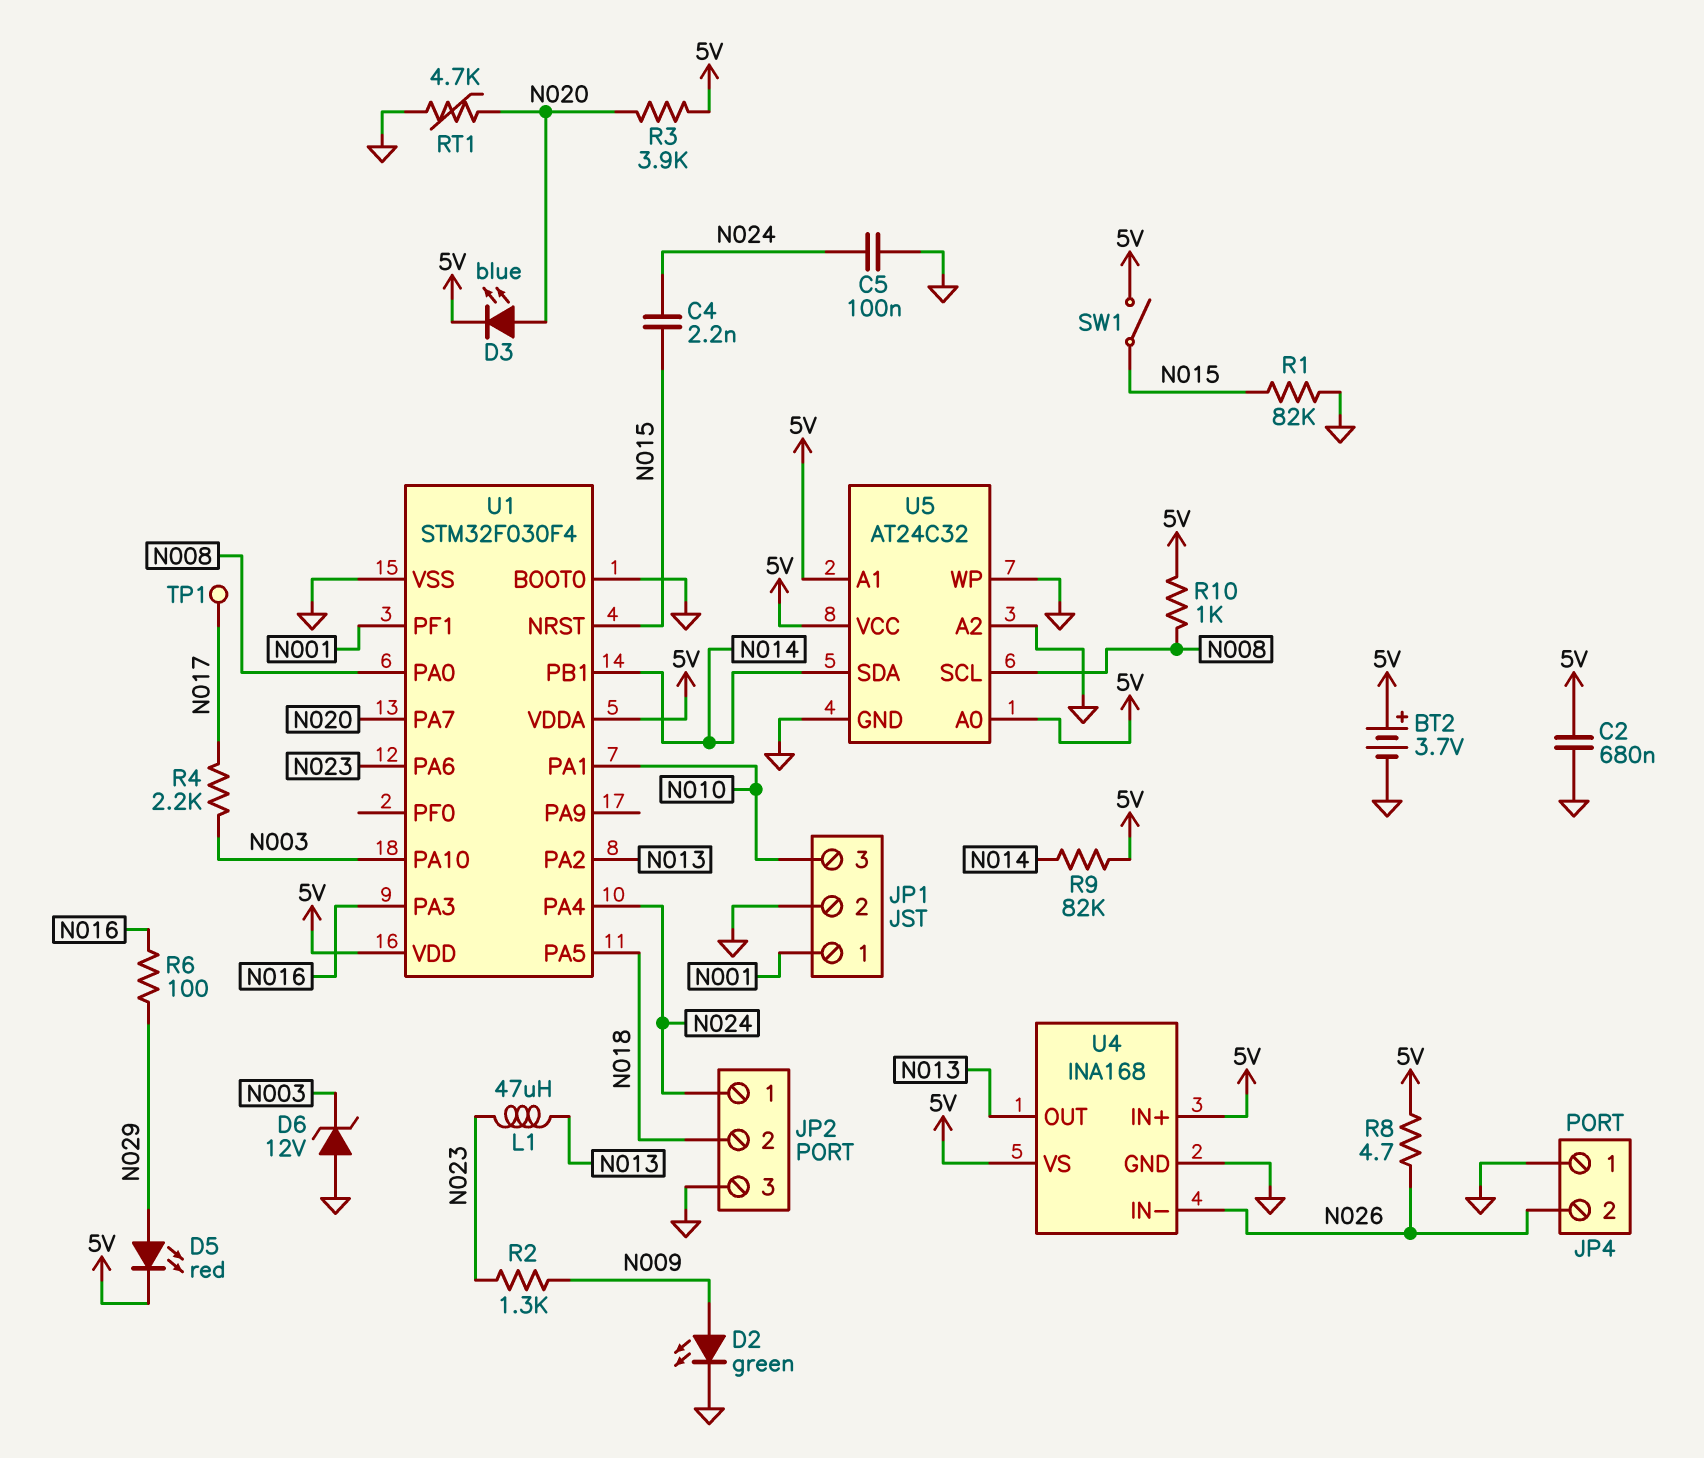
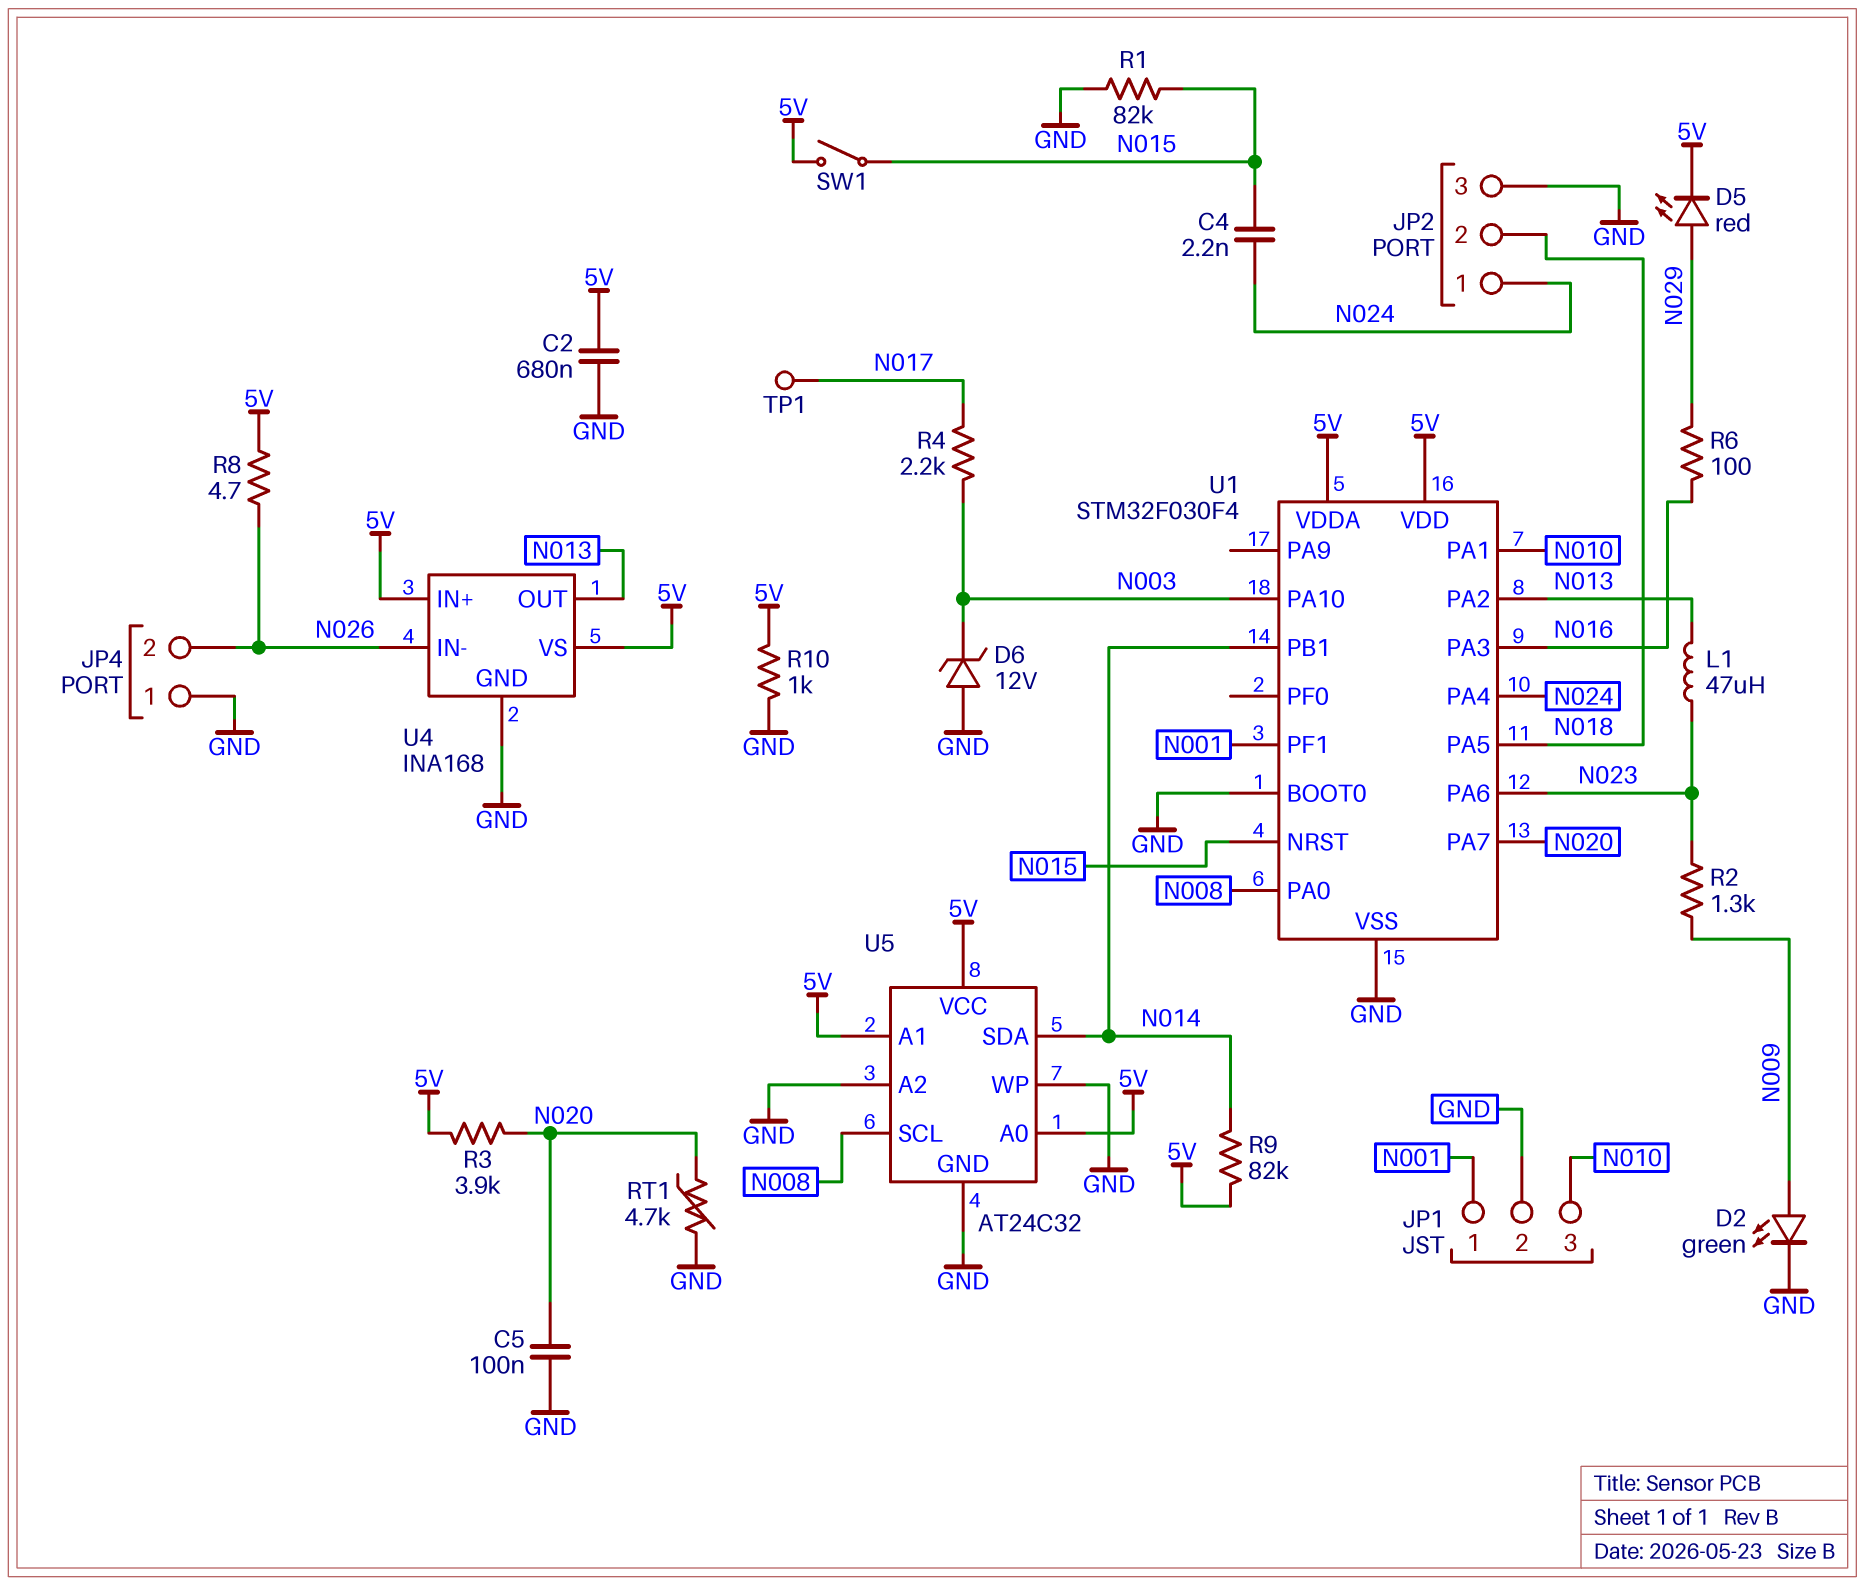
BT2: 3.7V (plus 5V, minus GND) -> none
C5: 100nF (GND, N024) -> 100nF (GND, N020)
D3: LED blue (A N020, K 5V) -> none
R10: 1k (5V, N008) -> 1k (5V, GND)

